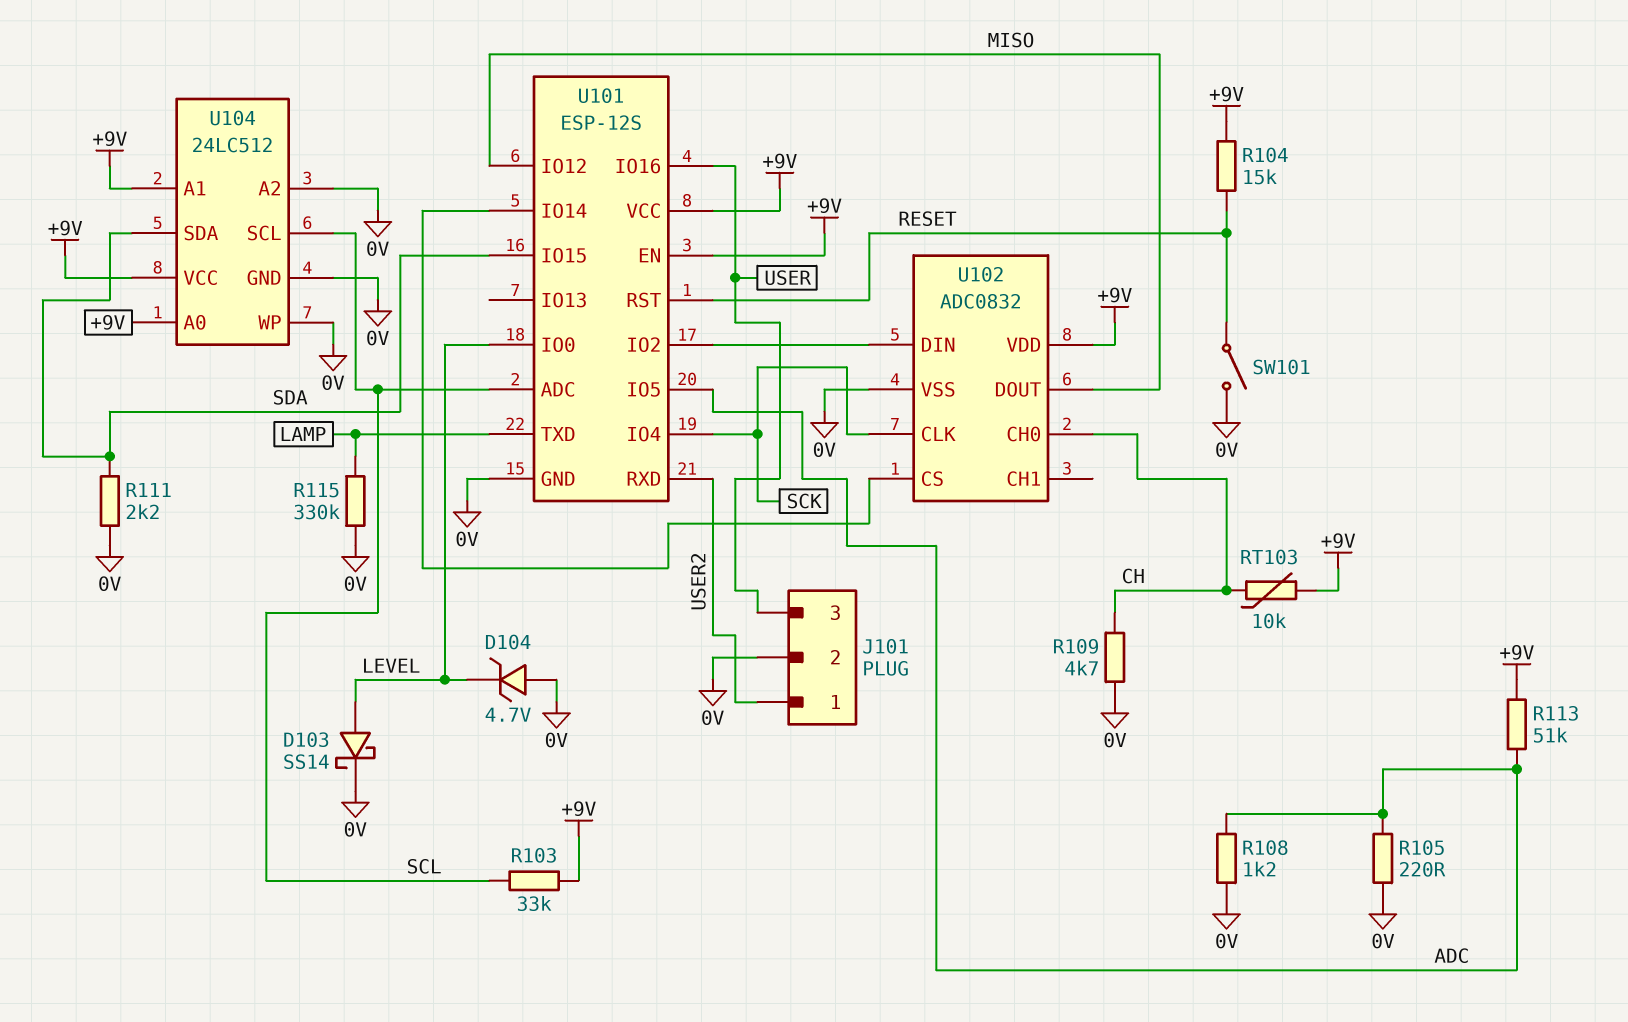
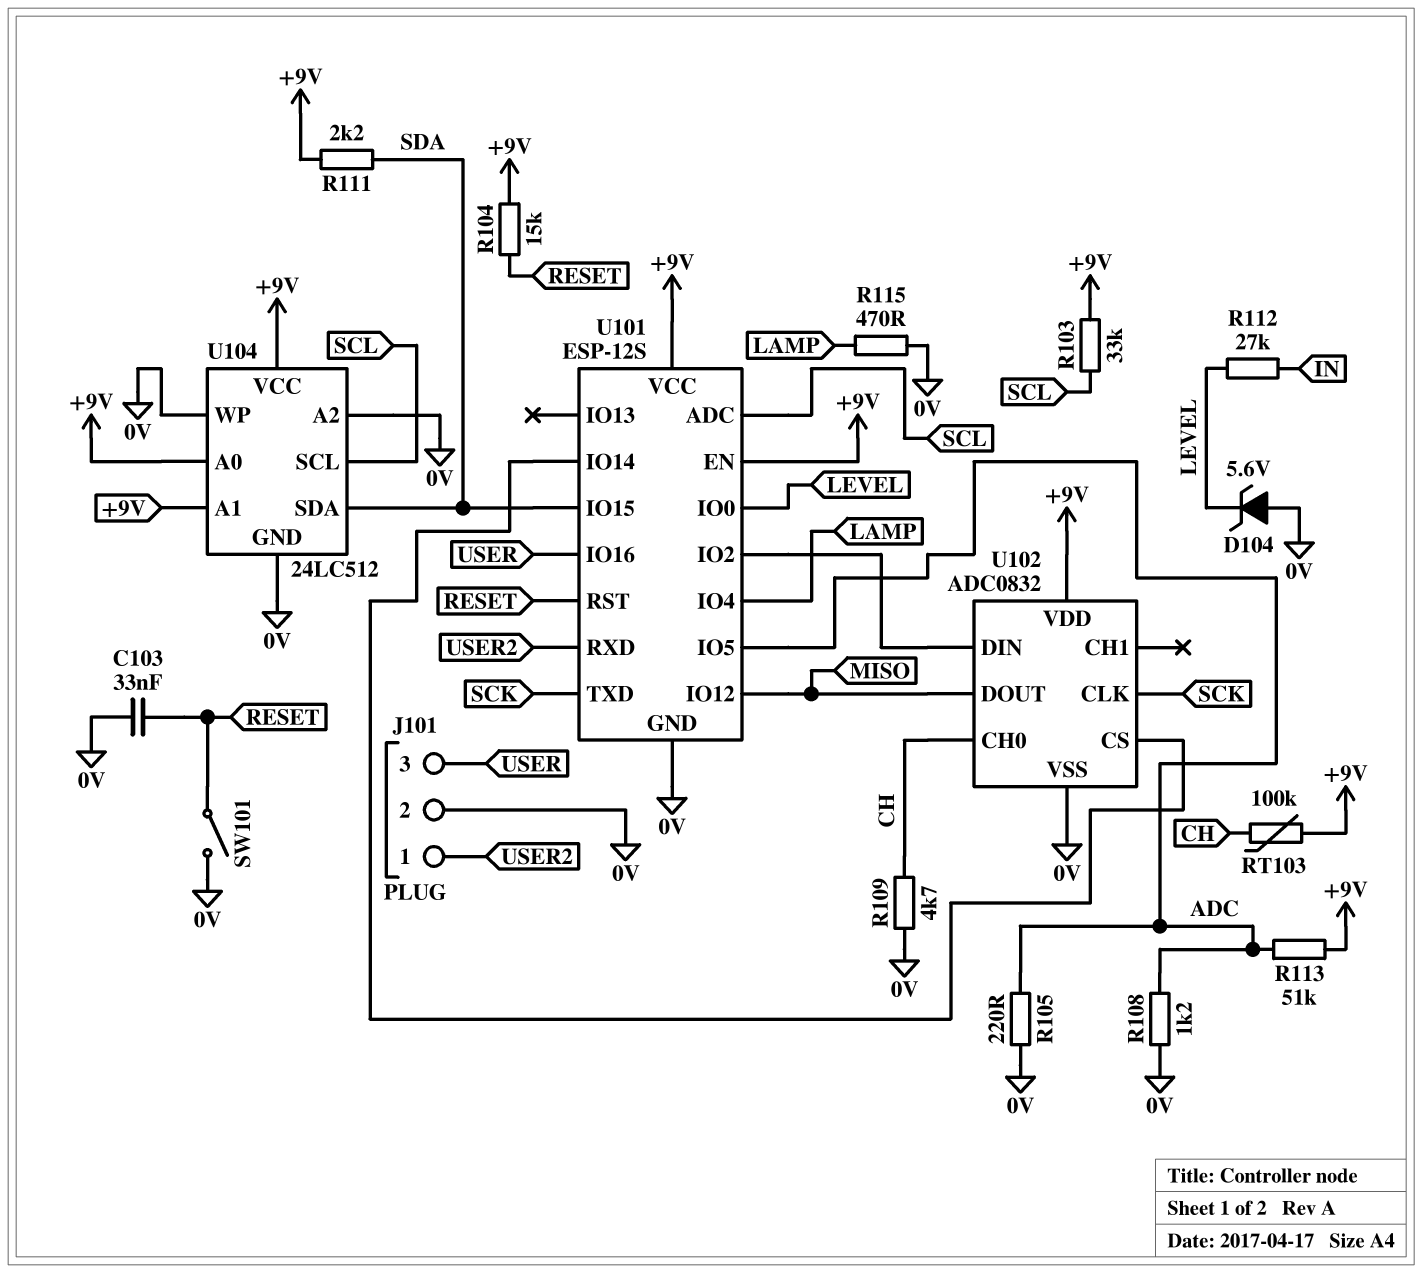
C103: none -> 33nF (0V, RESET)
D103: schottky SS14 (A LEVEL, K 0V) -> none
D104: zener 4.7V (A 0V, K LEVEL) -> zener 5.6V (A 0V, K LEVEL)
R111: 2.2k (0V, SDA) -> 2.2k (+9V, SDA)
R112: none -> 27k (IN, LEVEL)
R115: 330k (0V, LAMP) -> 470 (0V, LAMP)
RT103: 10k (+9V, CH) -> 100k (+9V, CH)
U101 pin IO4: SCK -> LAMP
U101 pin TXD: LAMP -> SCK

